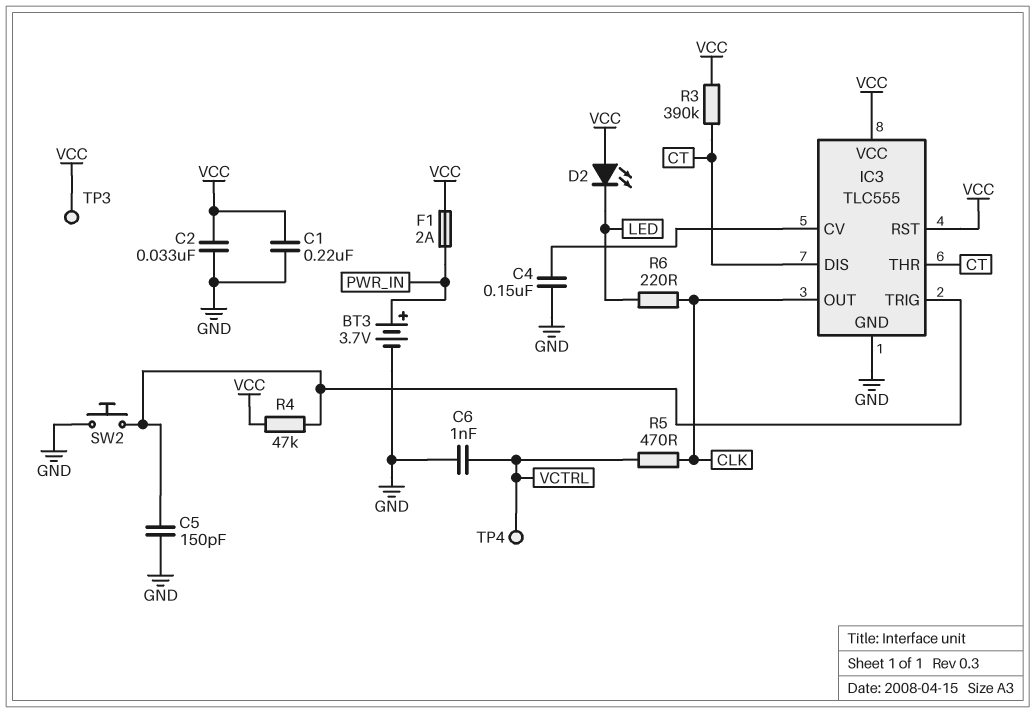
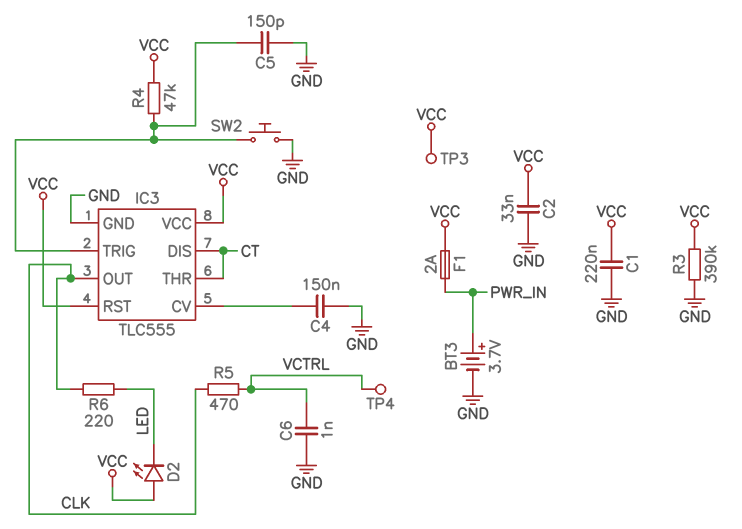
R3: 390k (CT, VCC) -> 390k (GND, VCC)

